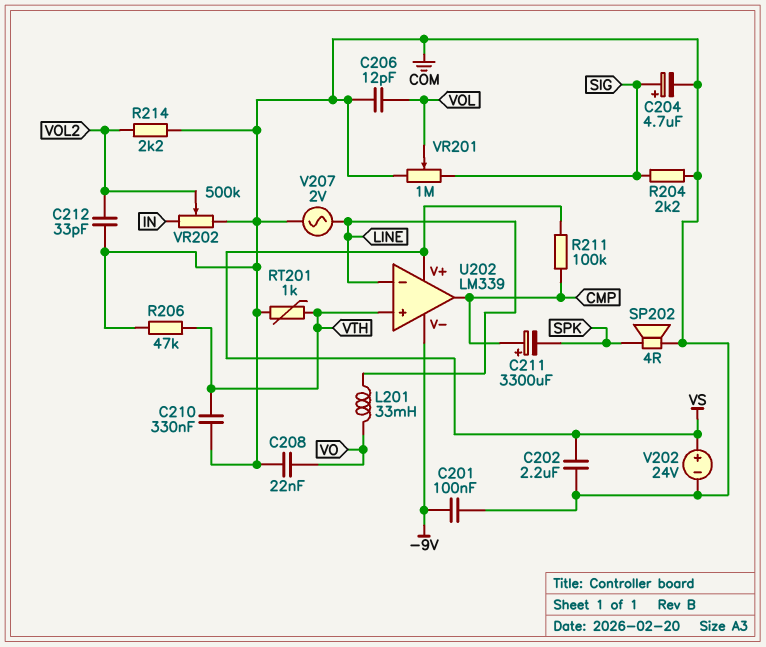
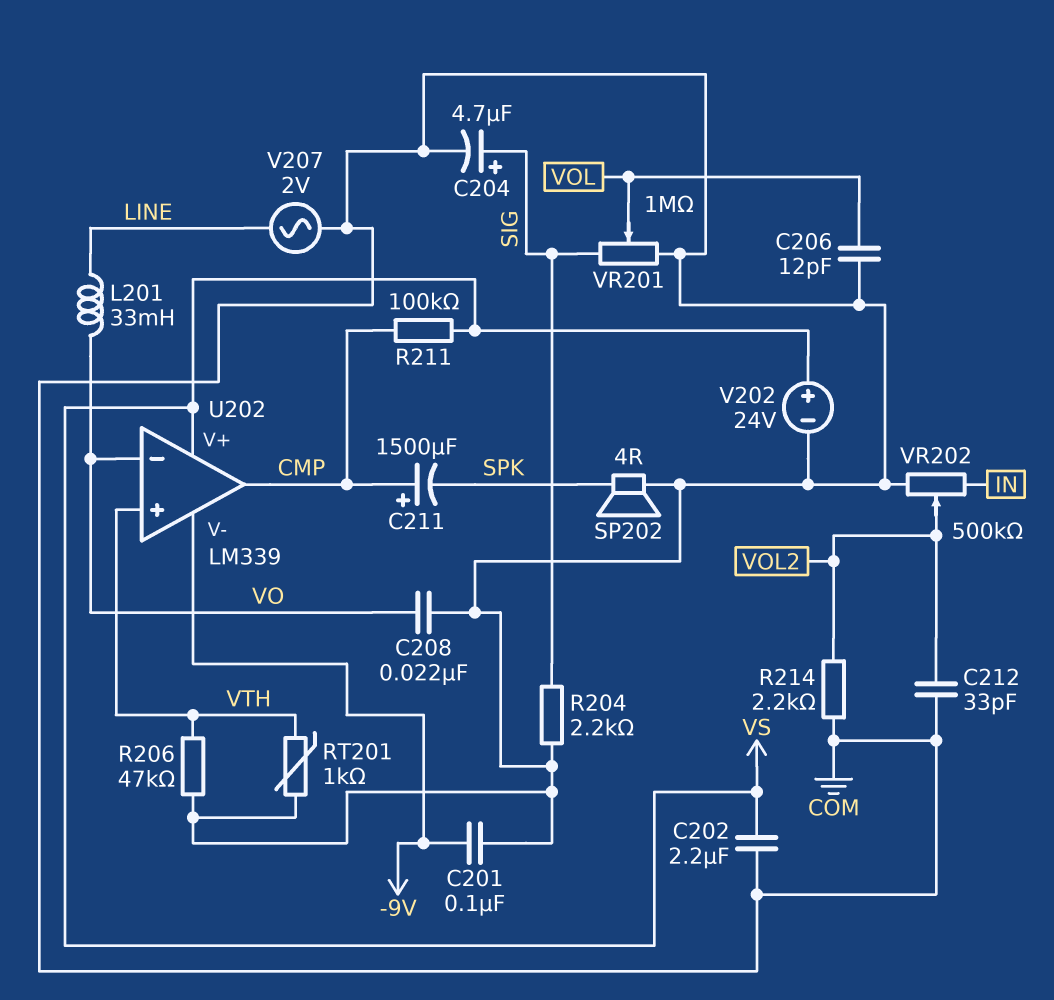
C210: 330nF (COM, VTH) -> none
C211: 3300uF (plus CMP, minus SPK) -> 1500uF (plus CMP, minus SPK)
U202 pin in-: LINE -> VO

